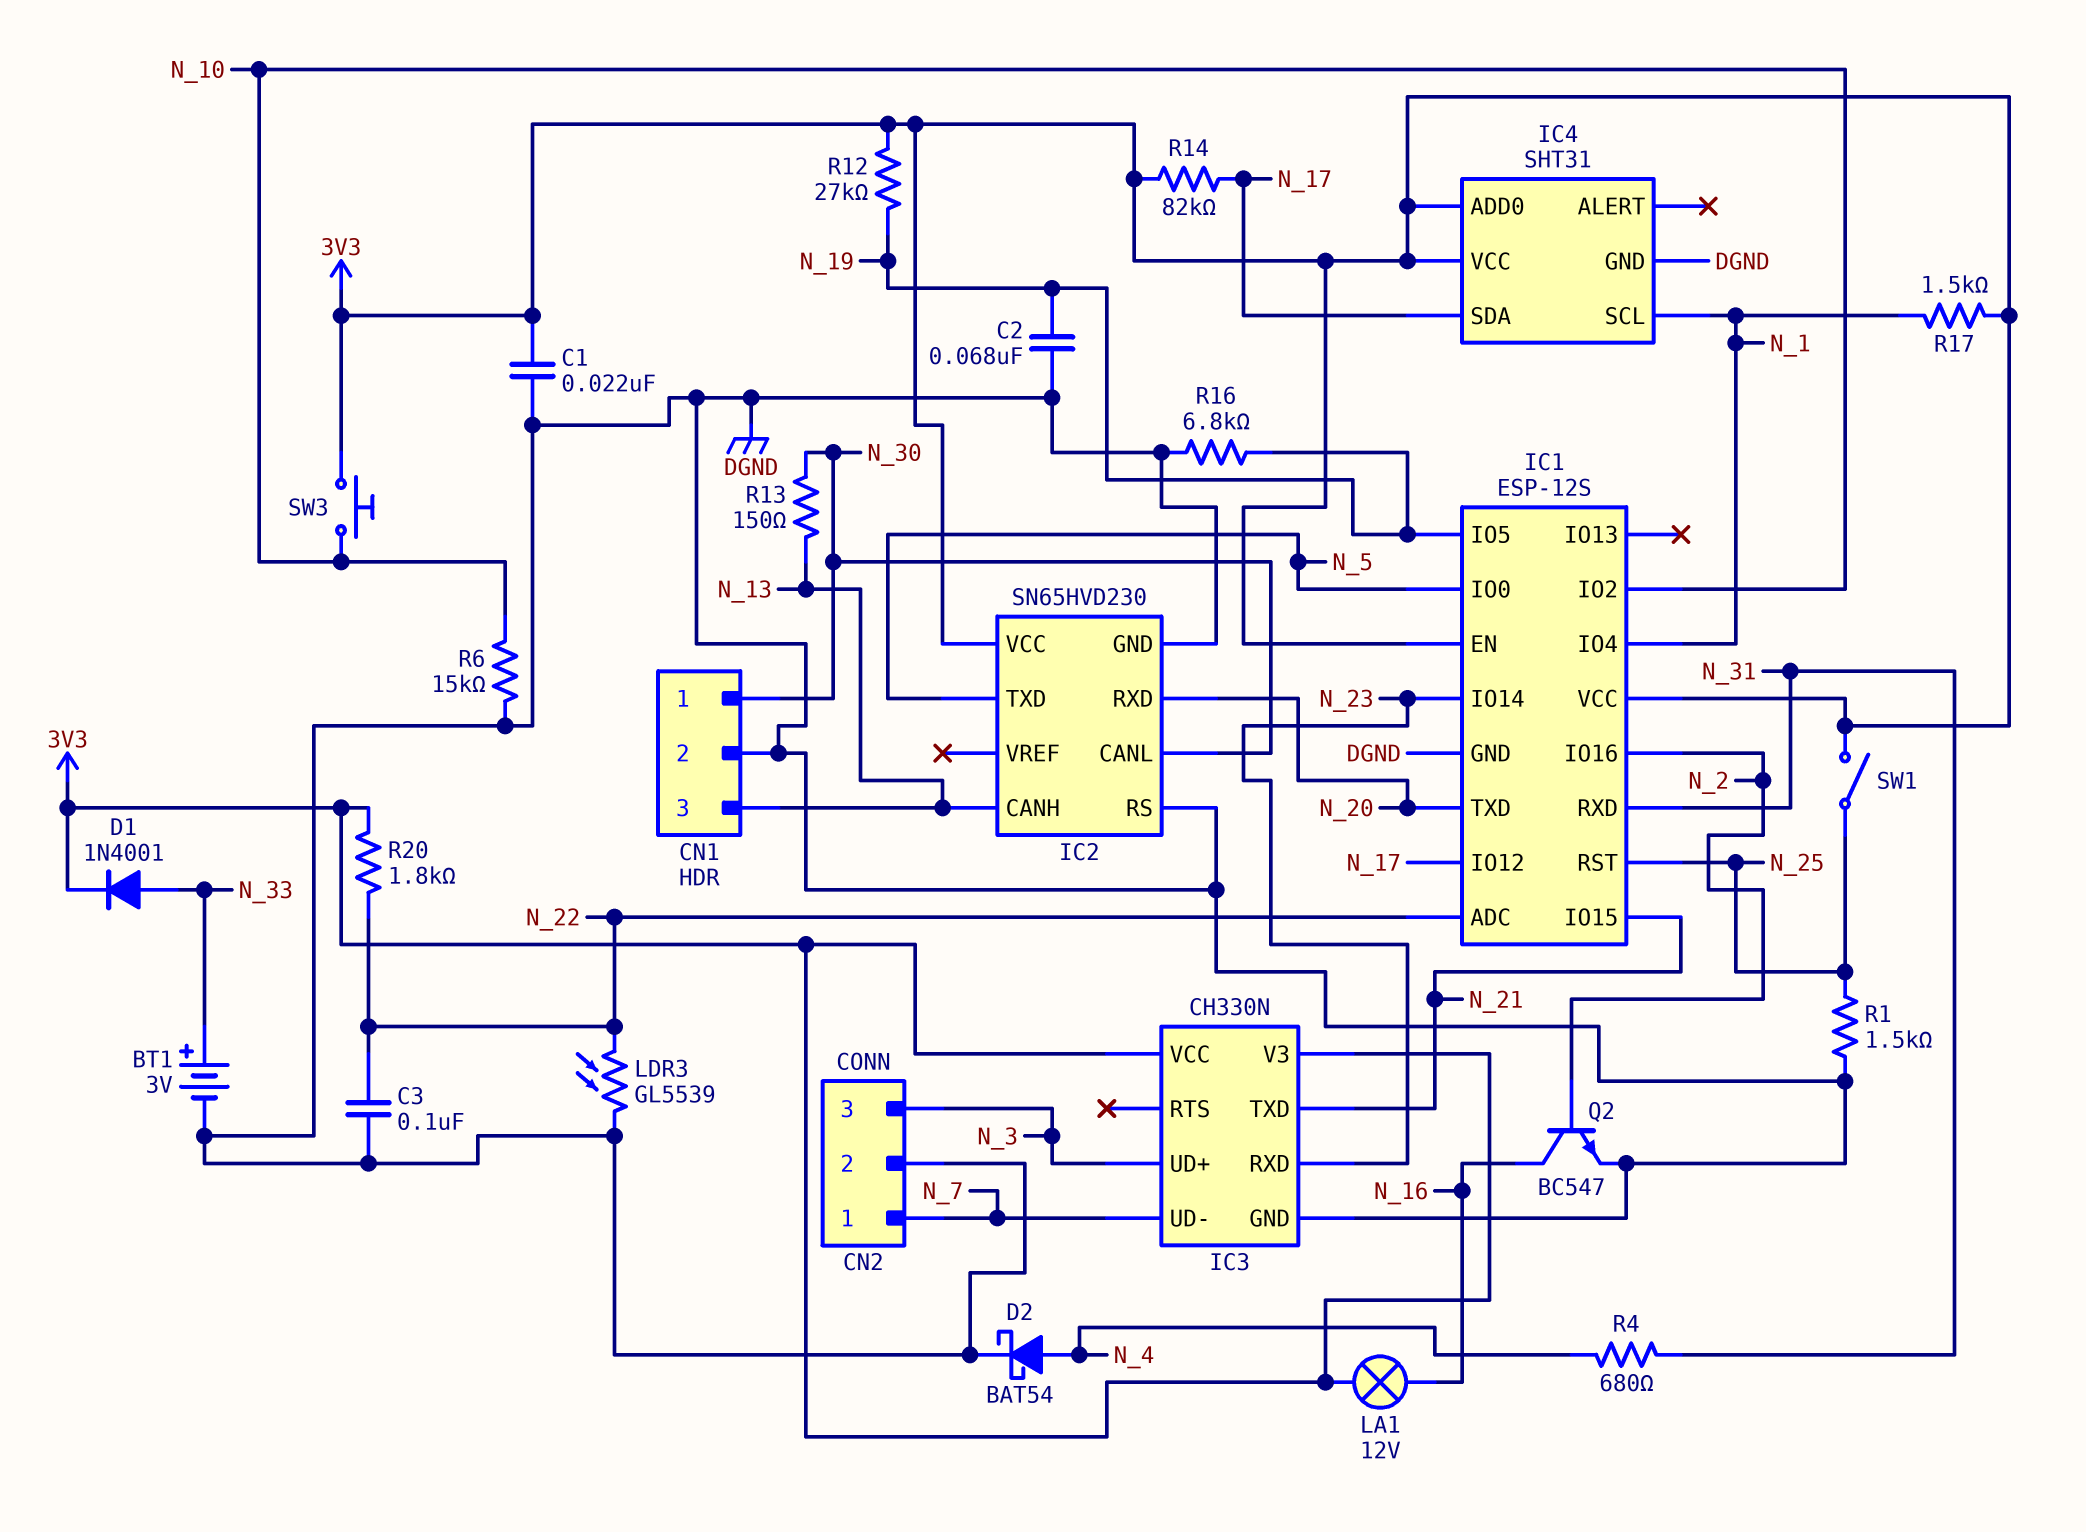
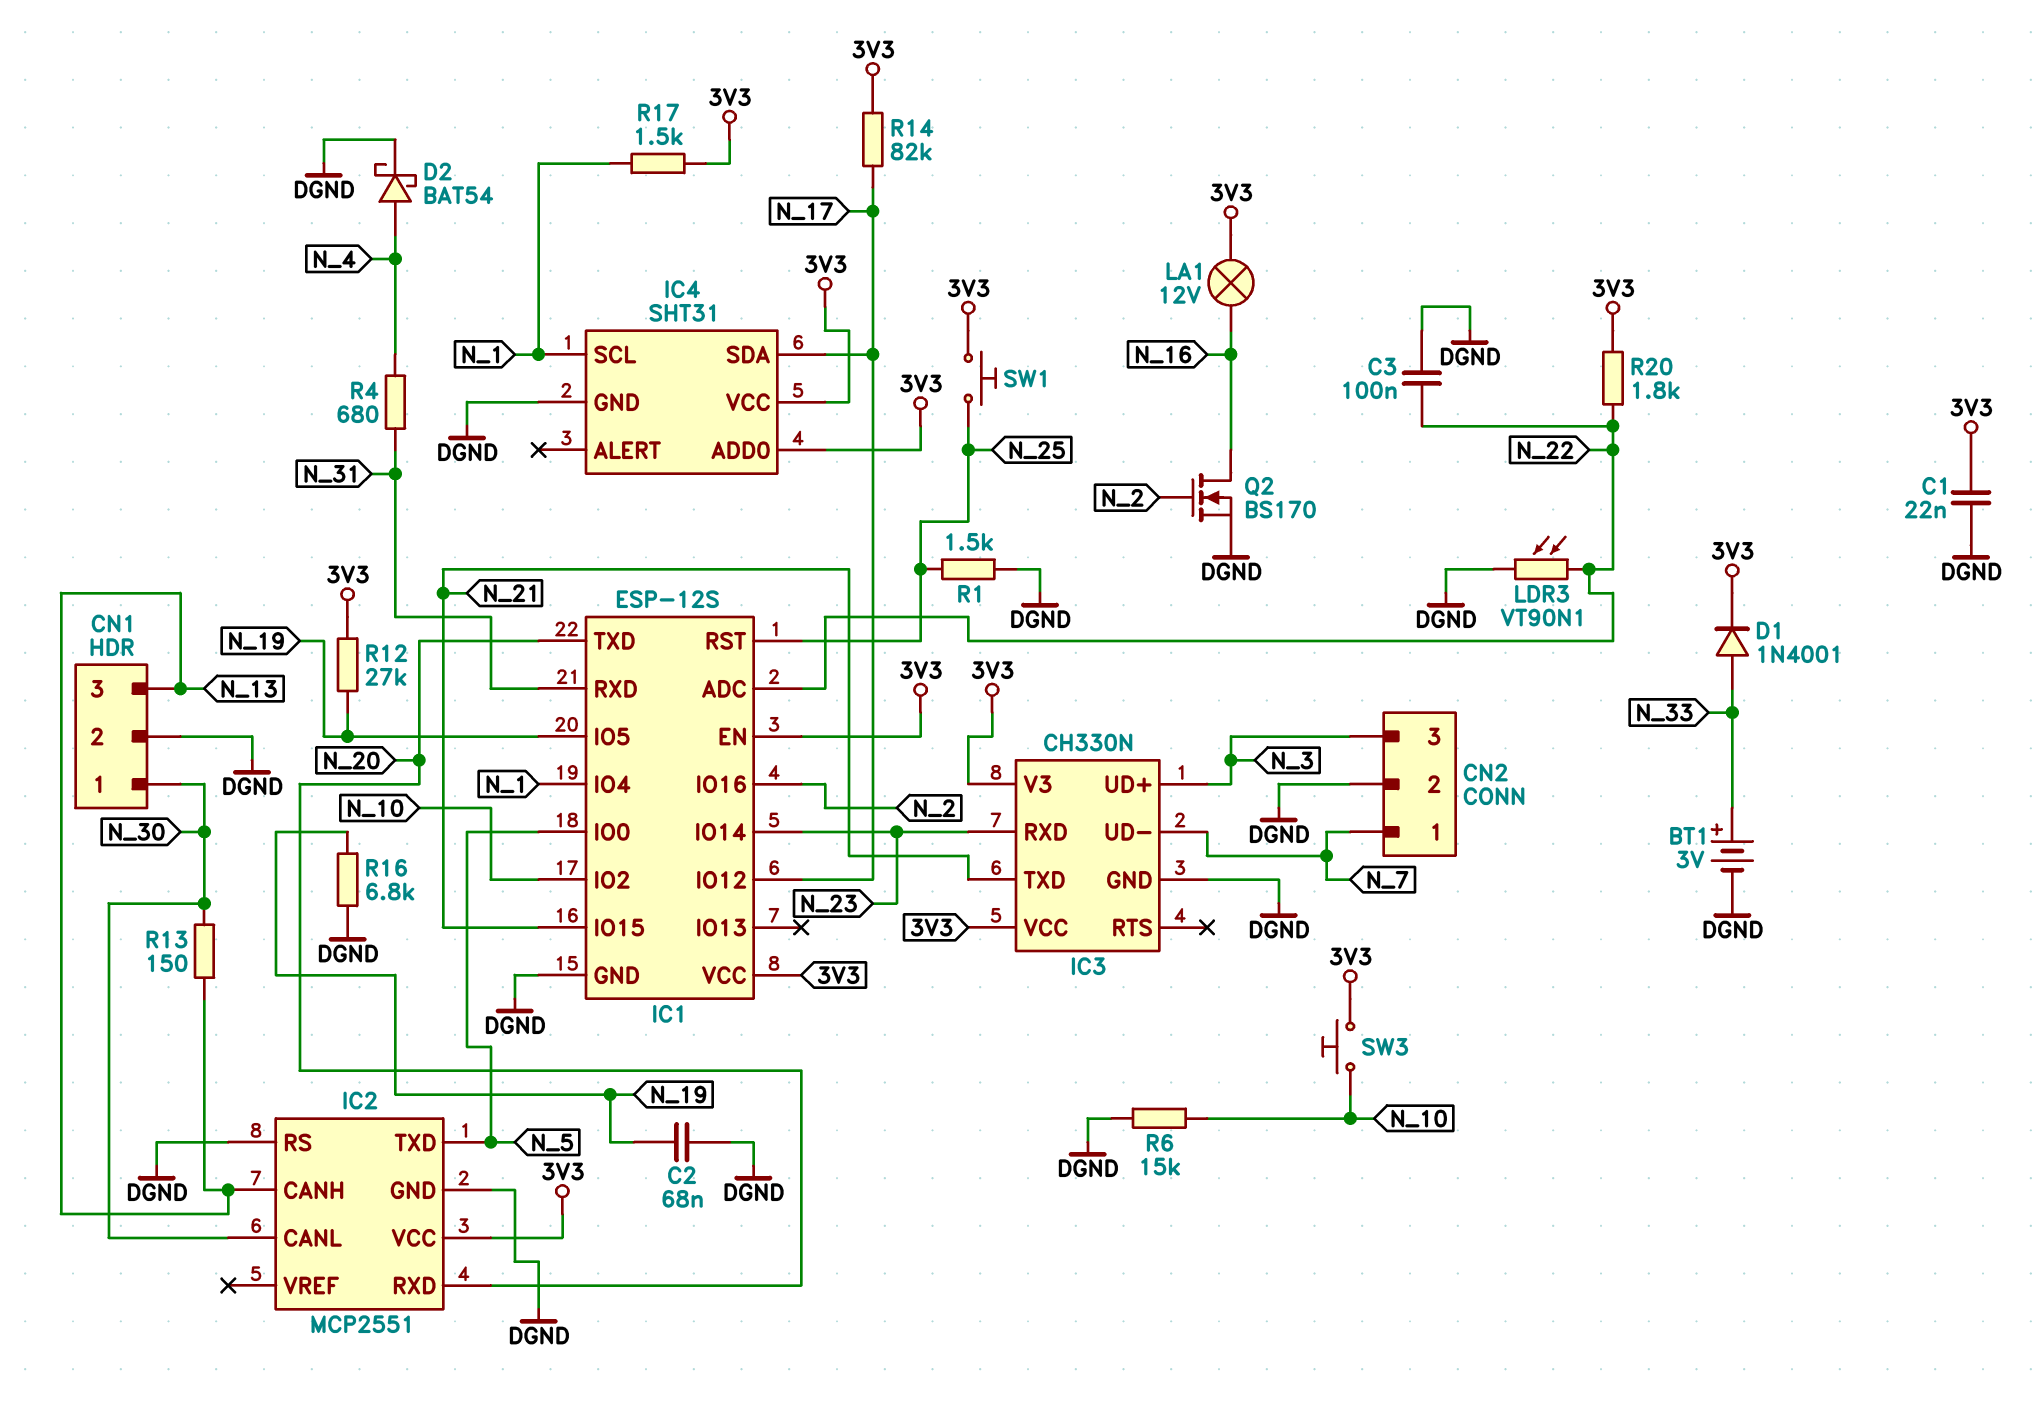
IC2: SN65HVD230 -> MCP2551
LDR3: GL5539 (DGND, N_22) -> VT90N1 (DGND, N_22)
Q2: NPN BC547 (B N_2, C N_16, E DGND) -> NMOS BS170 (G N_2, D N_16, S DGND)
SW1: switch (3V3, N_25) -> button (3V3, N_25)

